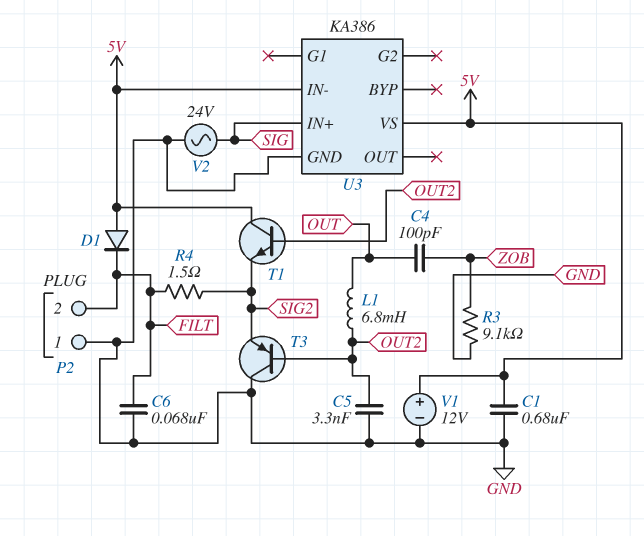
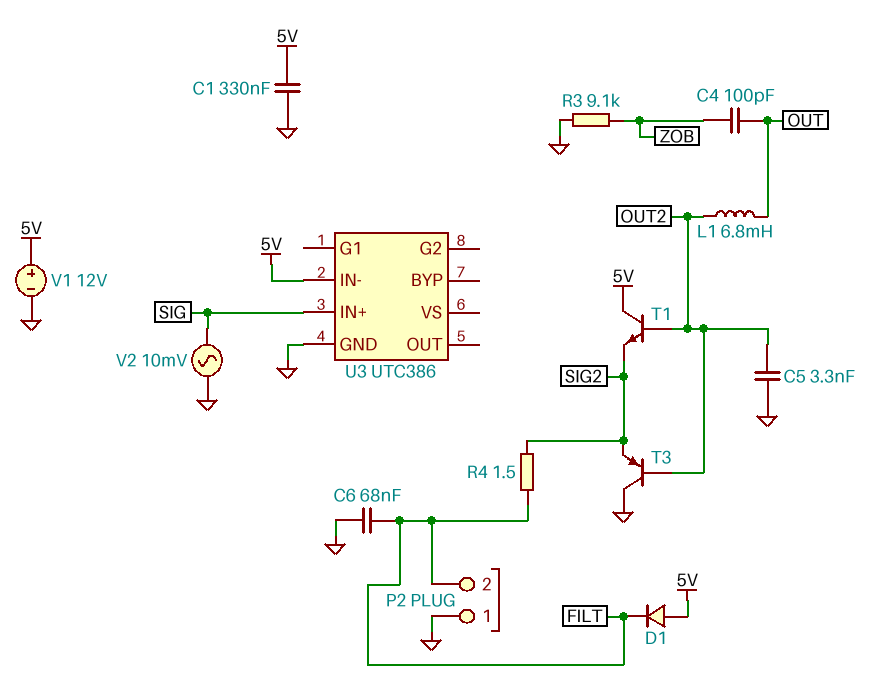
C1: 680nF (5V, GND) -> 330nF (5V, GND)
U3: KA386 -> UTC386
U3 pin VS: 5V -> none
V2: AC 24V (GND, SIG) -> AC 10mV (GND, SIG)

